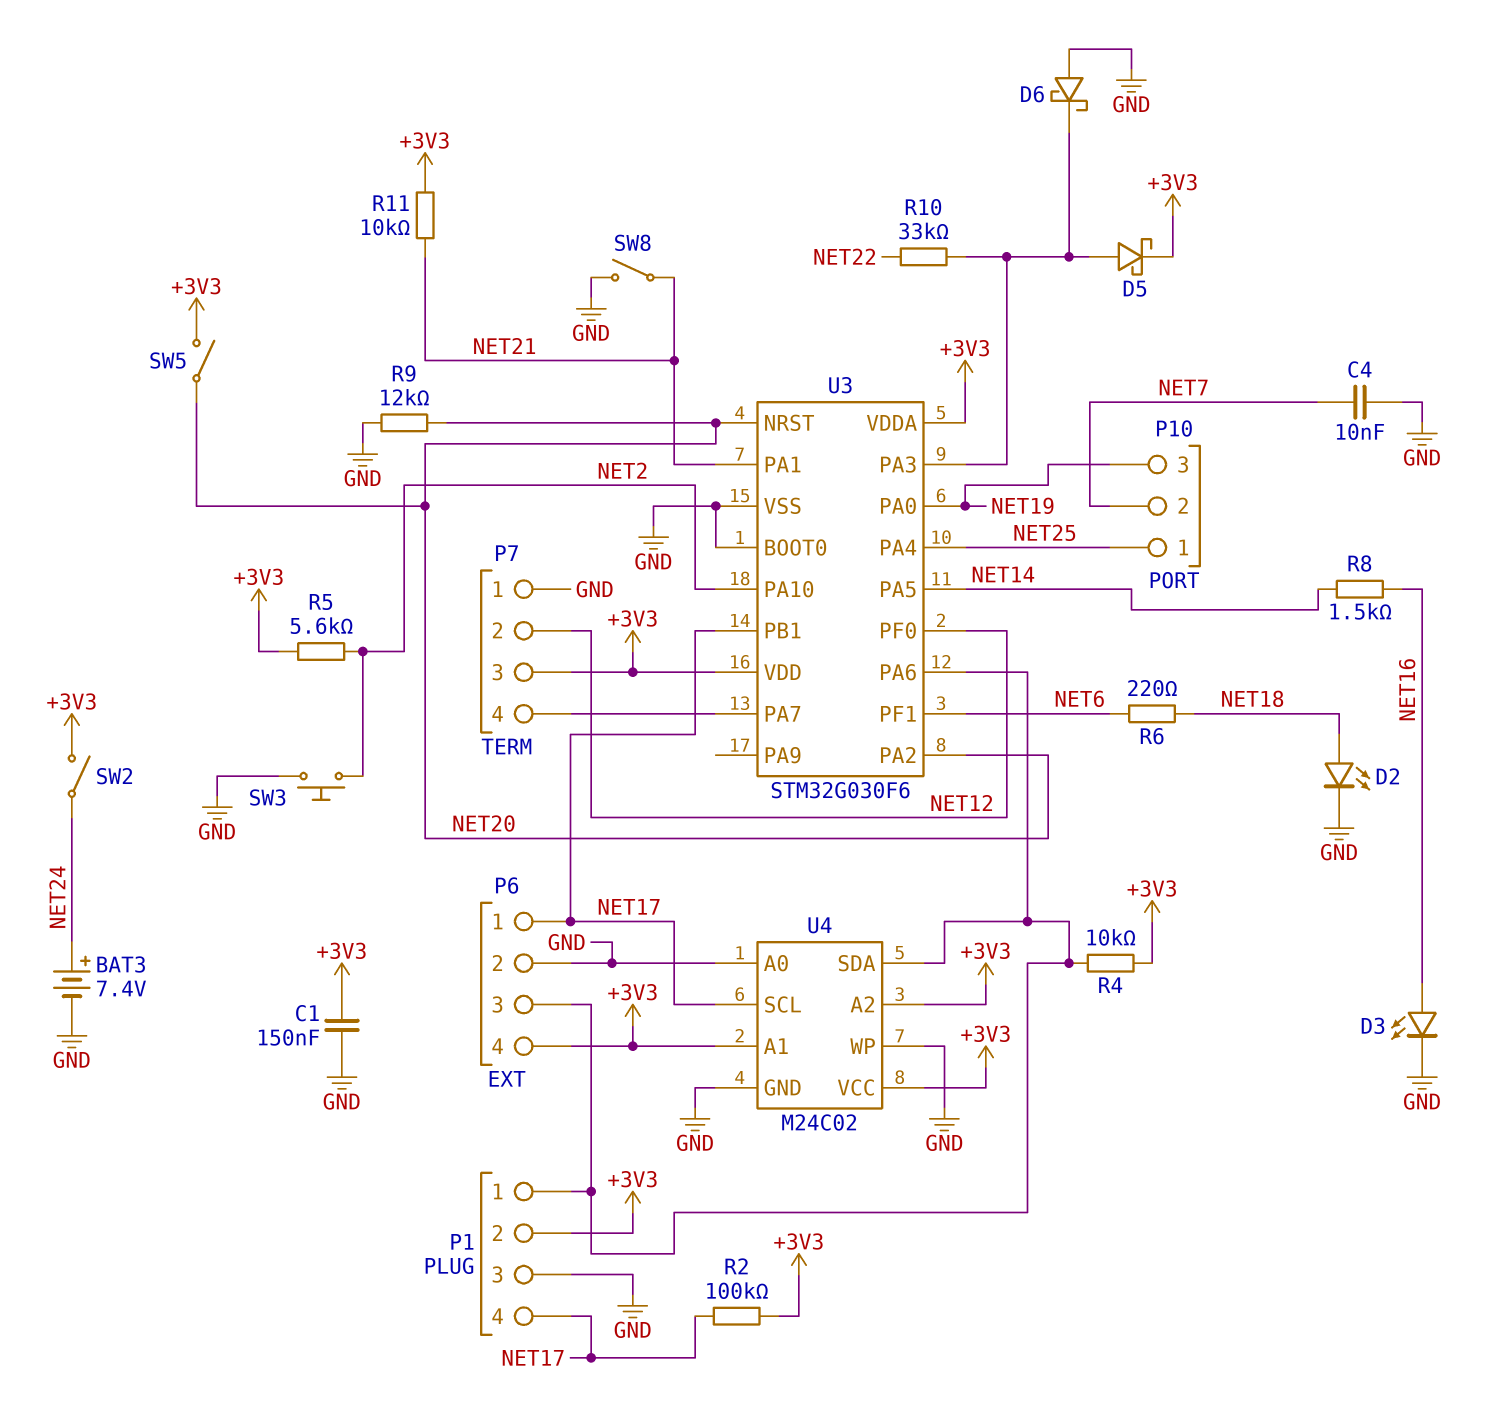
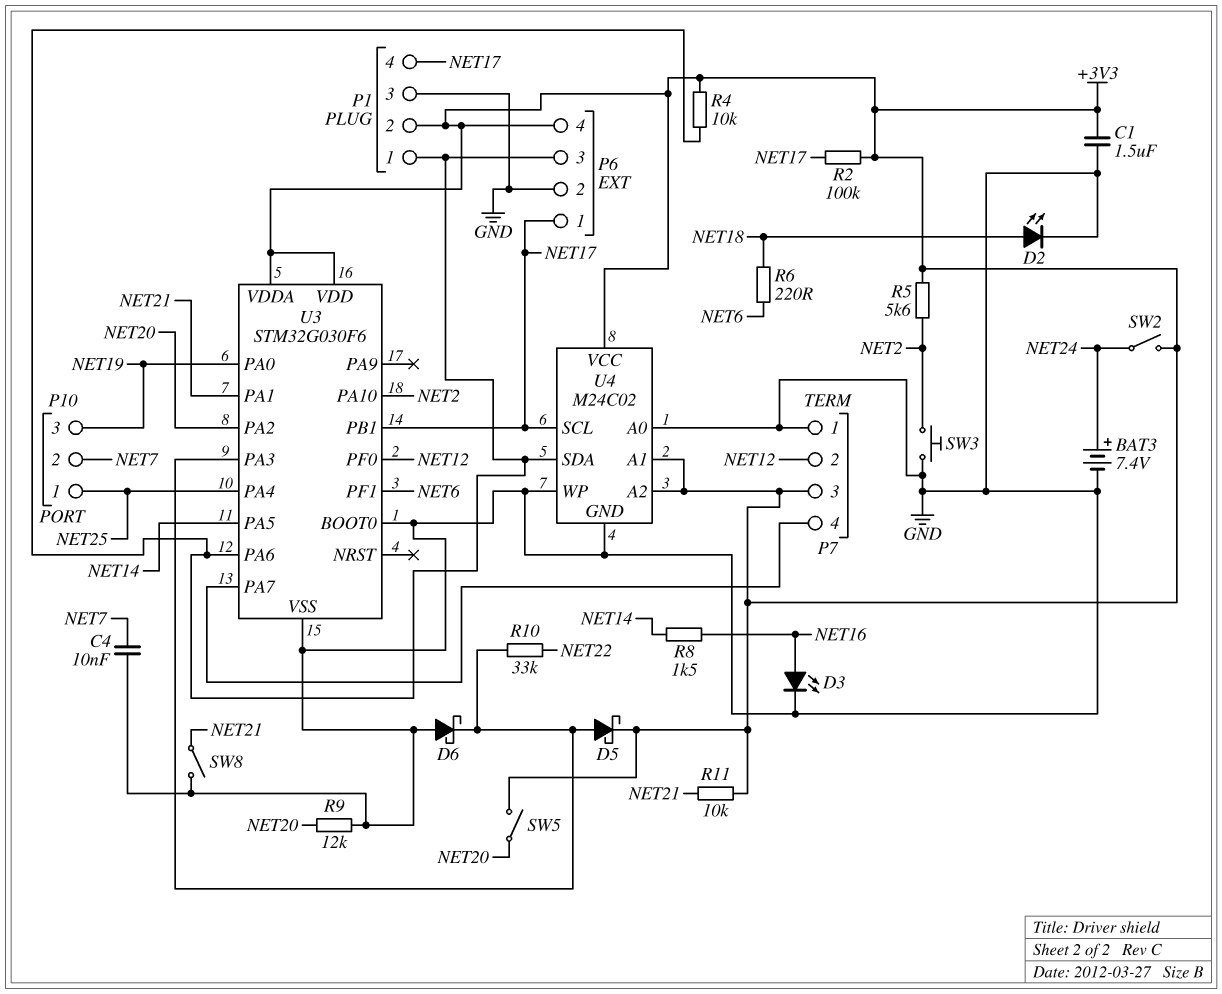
C1: 150nF (+3V3, GND) -> 1.5uF (+3V3, GND)
U3 pin NRST: NET20 -> none

